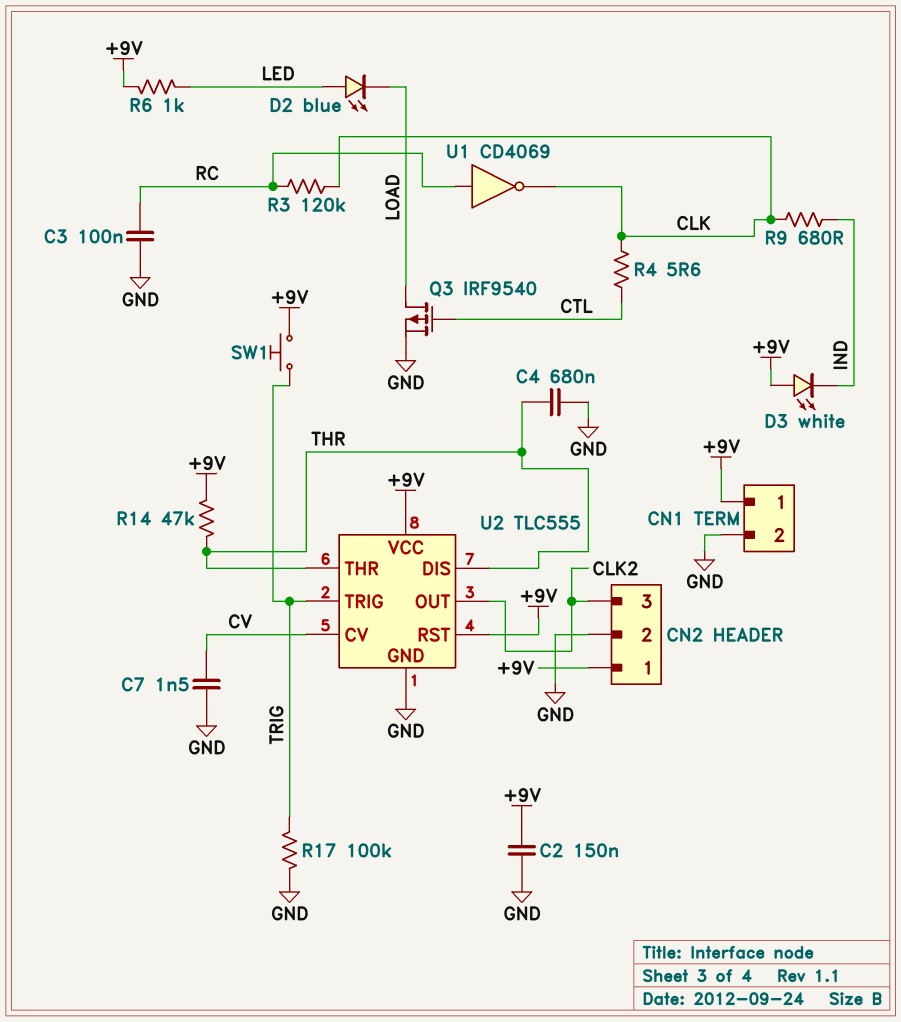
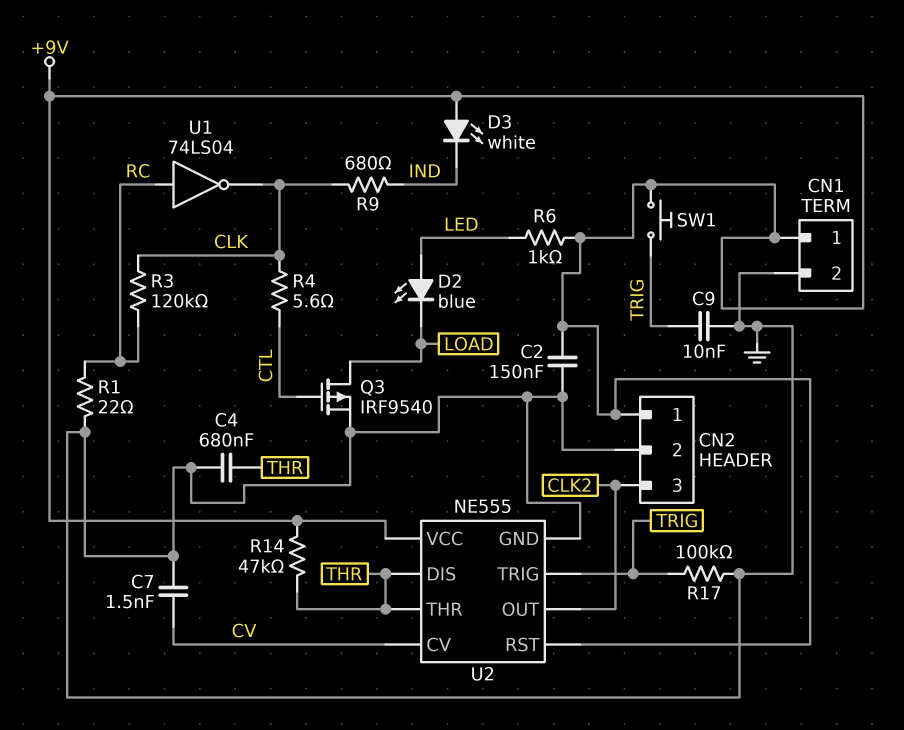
C3: 100nF (GND, RC) -> none
C9: none -> 10nF (GND, TRIG)
R1: none -> 22 (GND, RC)
U1: NOT CD4069 (in RC, out CLK) -> NOT 74LS04 (in RC, out CLK)
U2: TLC555 -> NE555

